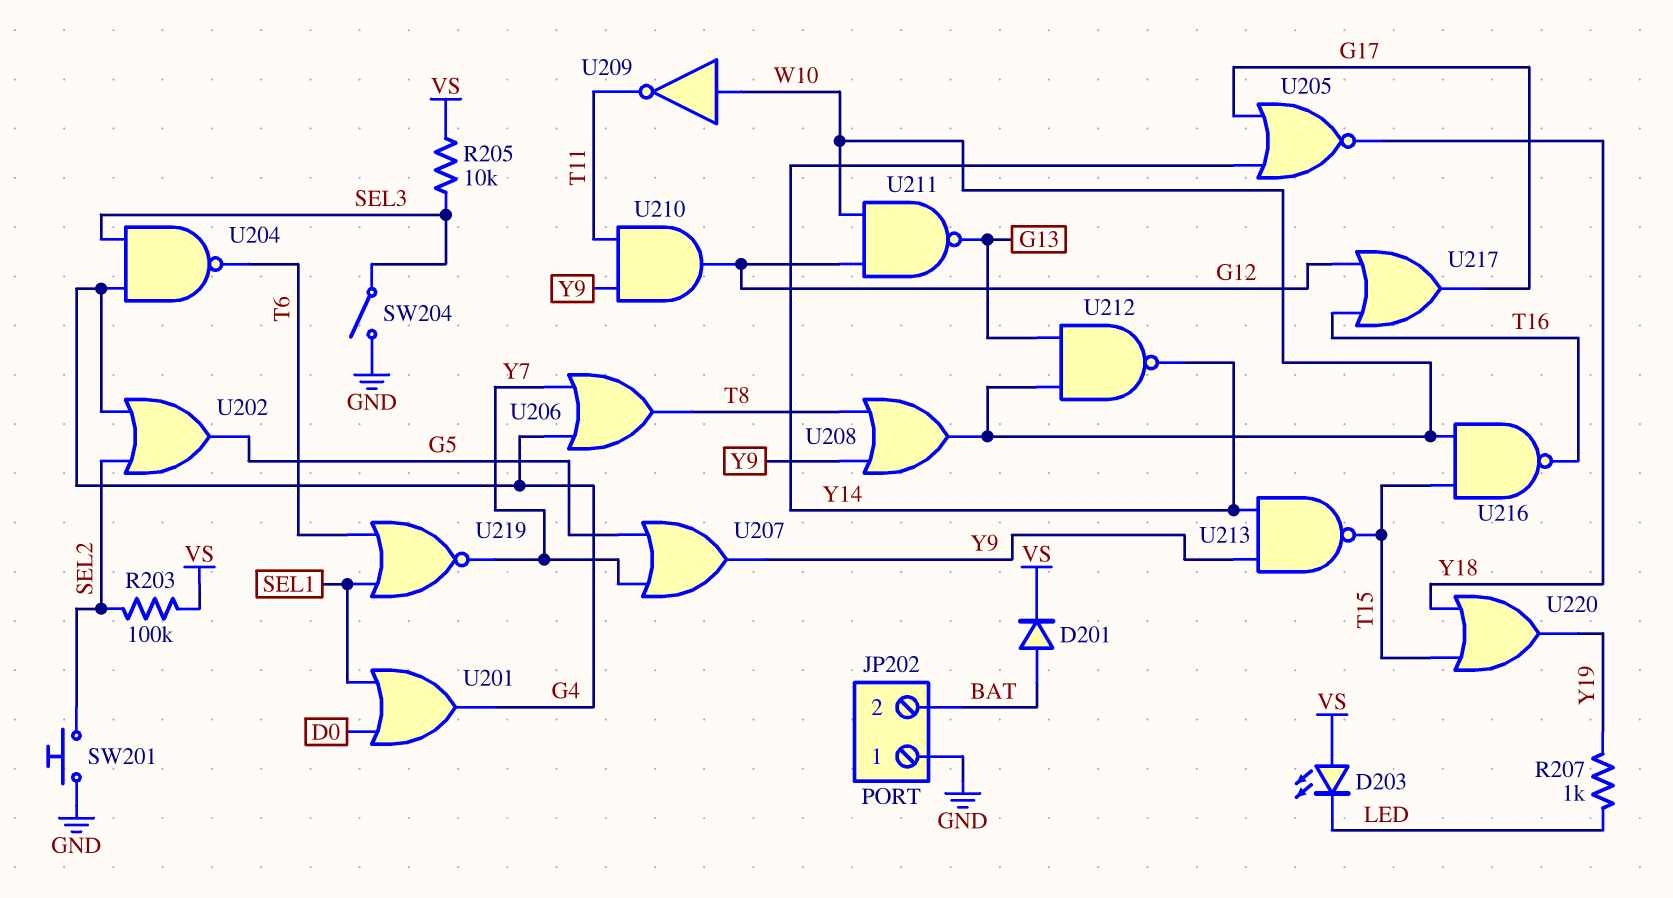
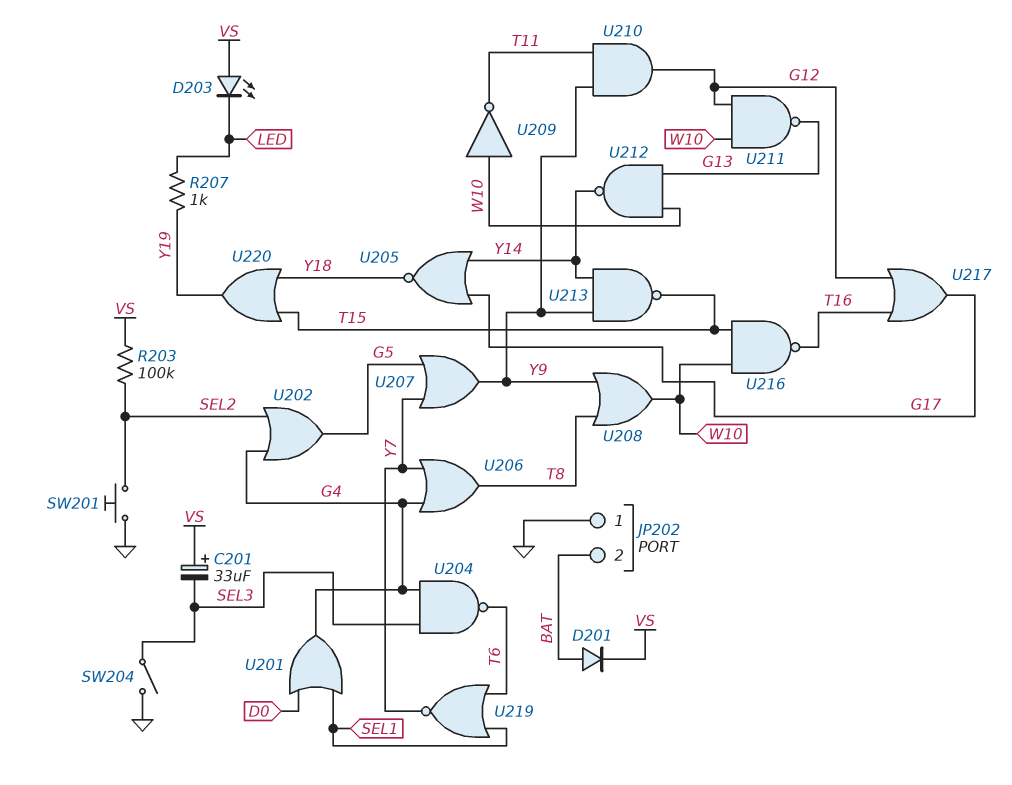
C201: none -> 33uF (plus VS, minus SEL3)
R205: 10k (SEL3, VS) -> none

